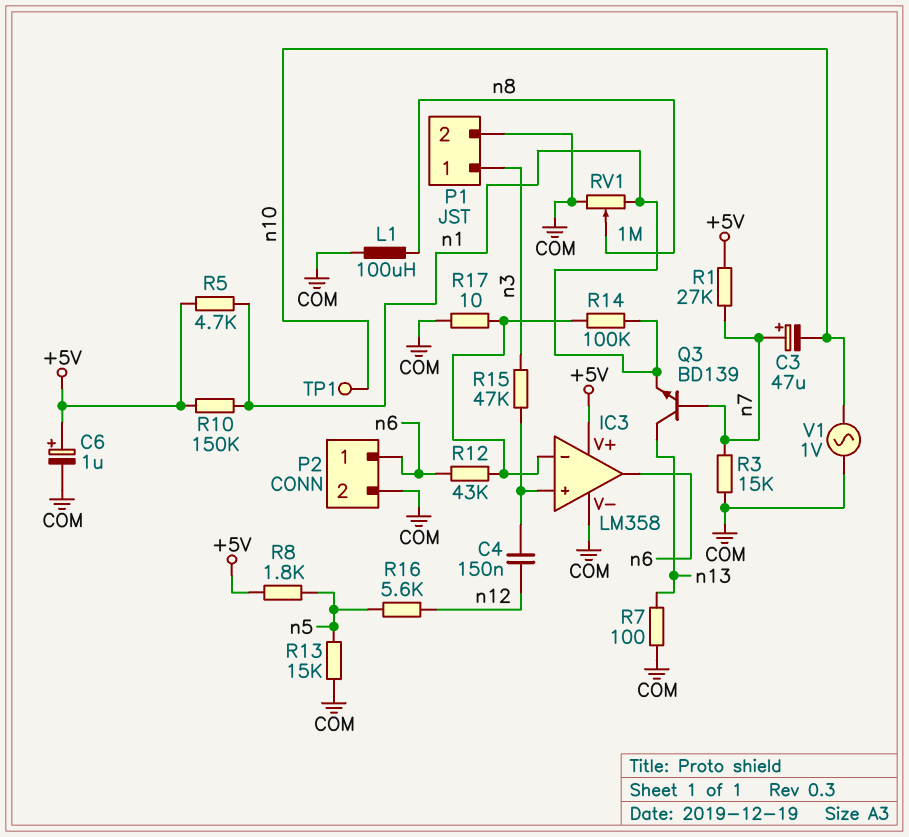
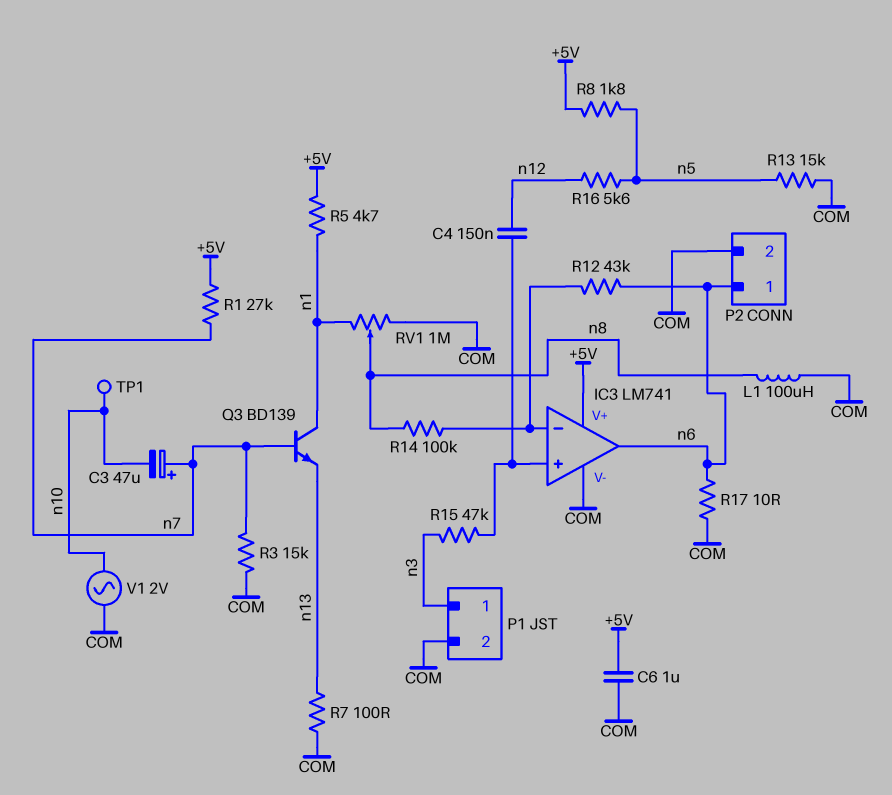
C6: 1uF (plus +5V, minus COM) -> 1uF (+5V, COM)
IC3: LM358 -> LM741
Q3: NPN BD139 (B n7, C n13, E n1) -> NPN BD139 (B n7, C n1, E n13)
R10: 150k (+5V, n1) -> none
R14: 100k (IC3/in-, n1) -> 100k (IC3/in-, n8)
R17: 10 (COM, IC3/in-) -> 10 (COM, n6)
V1: AC 1V (COM, n10) -> AC 2V (COM, n10)

